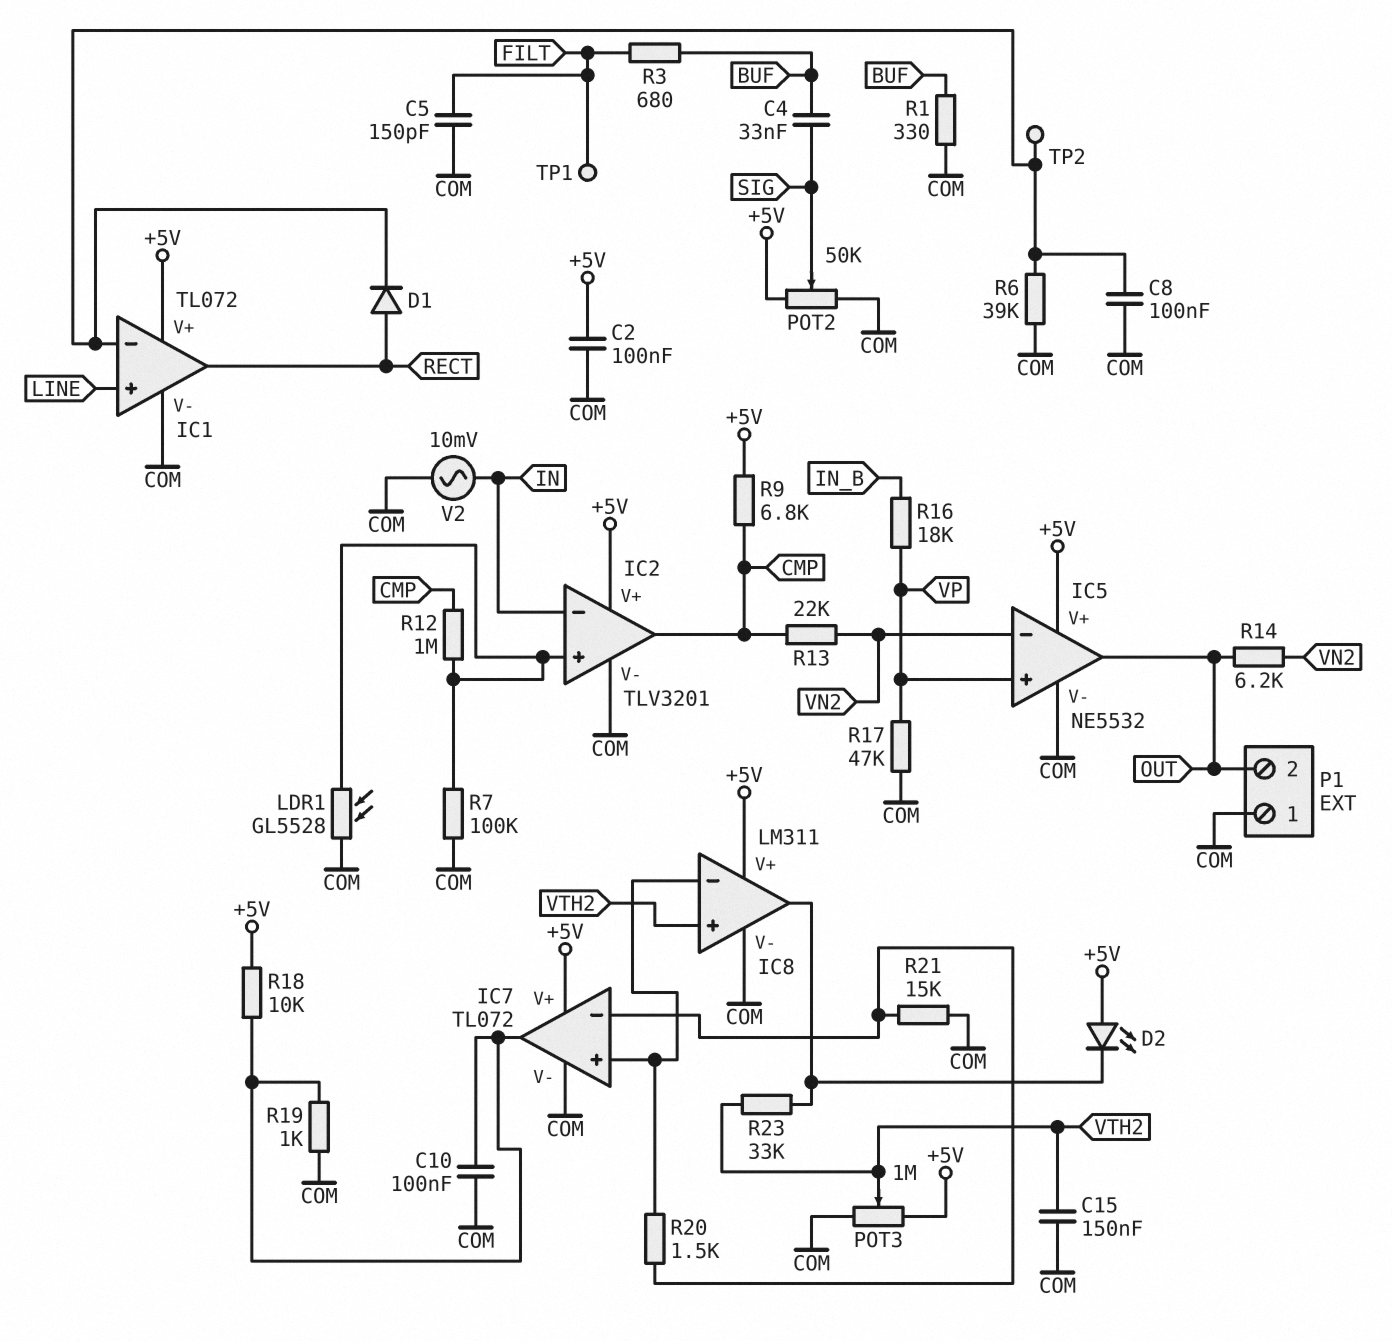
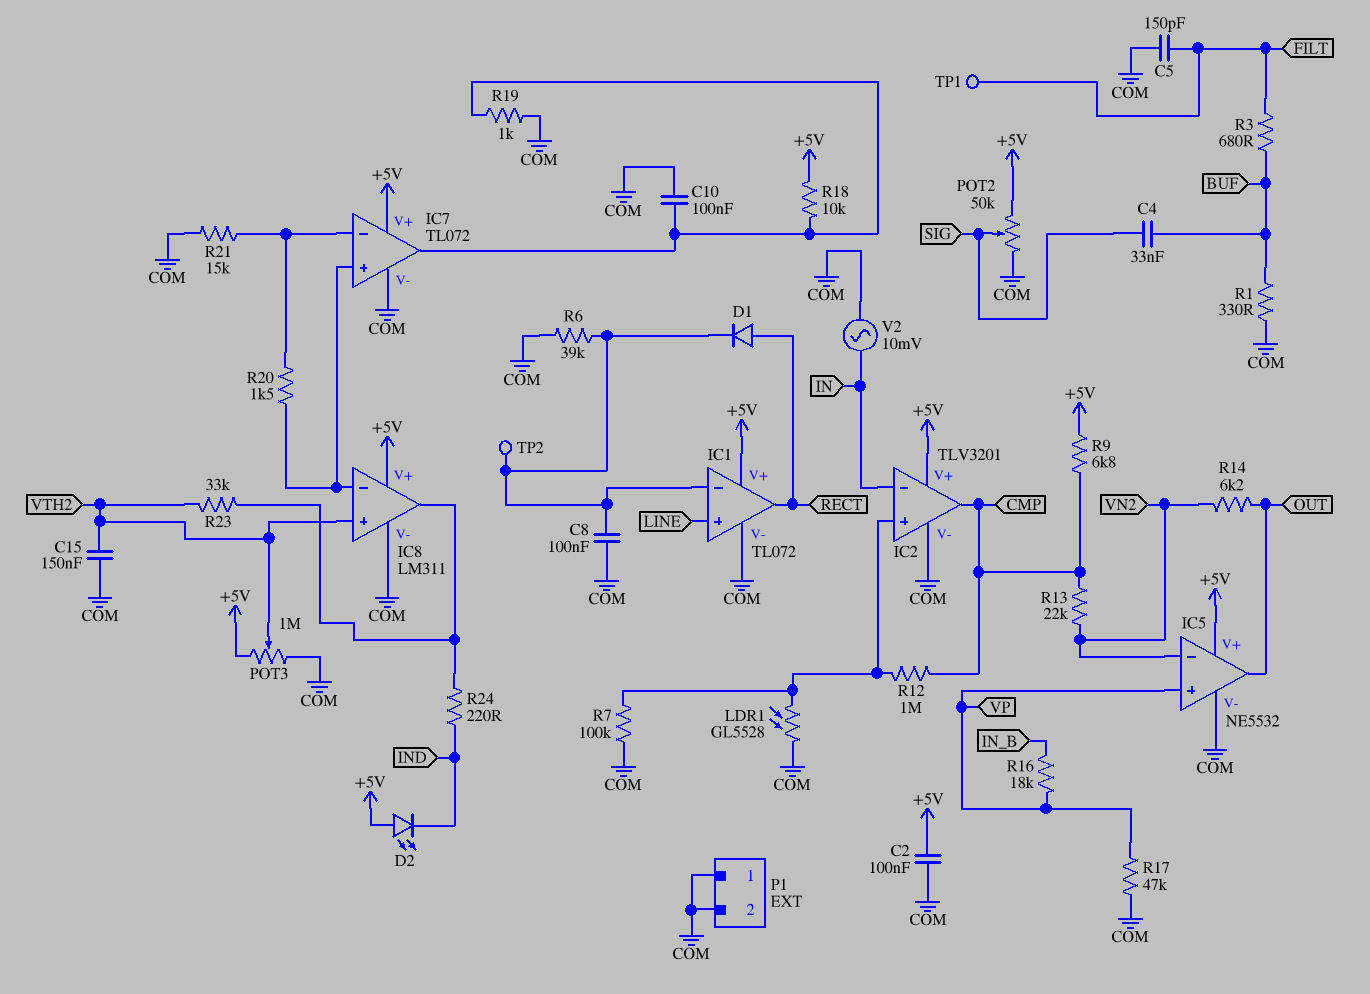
D2: LED (A +5V, K IC8/out) -> LED (A +5V, K IND)
P1 pin 2: OUT -> COM
R24: none -> 220 (IC8/out, IND)

